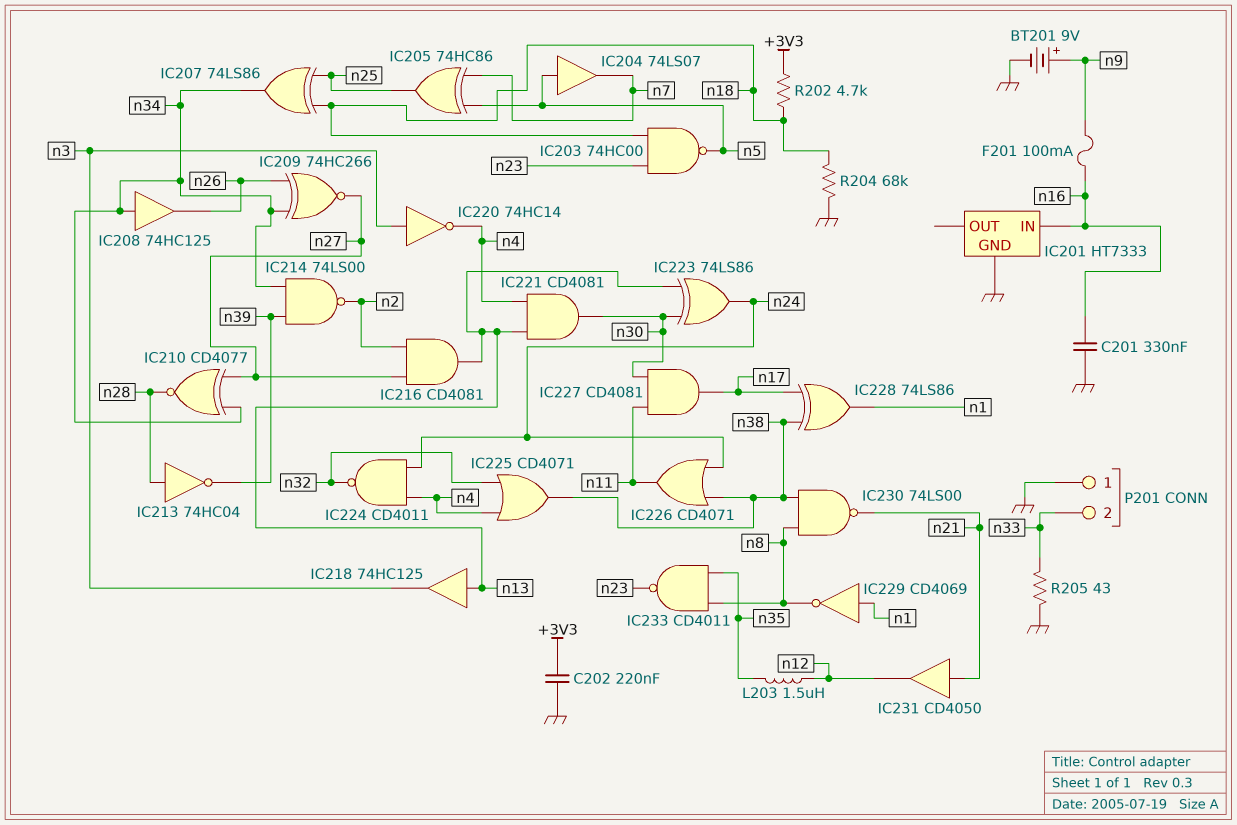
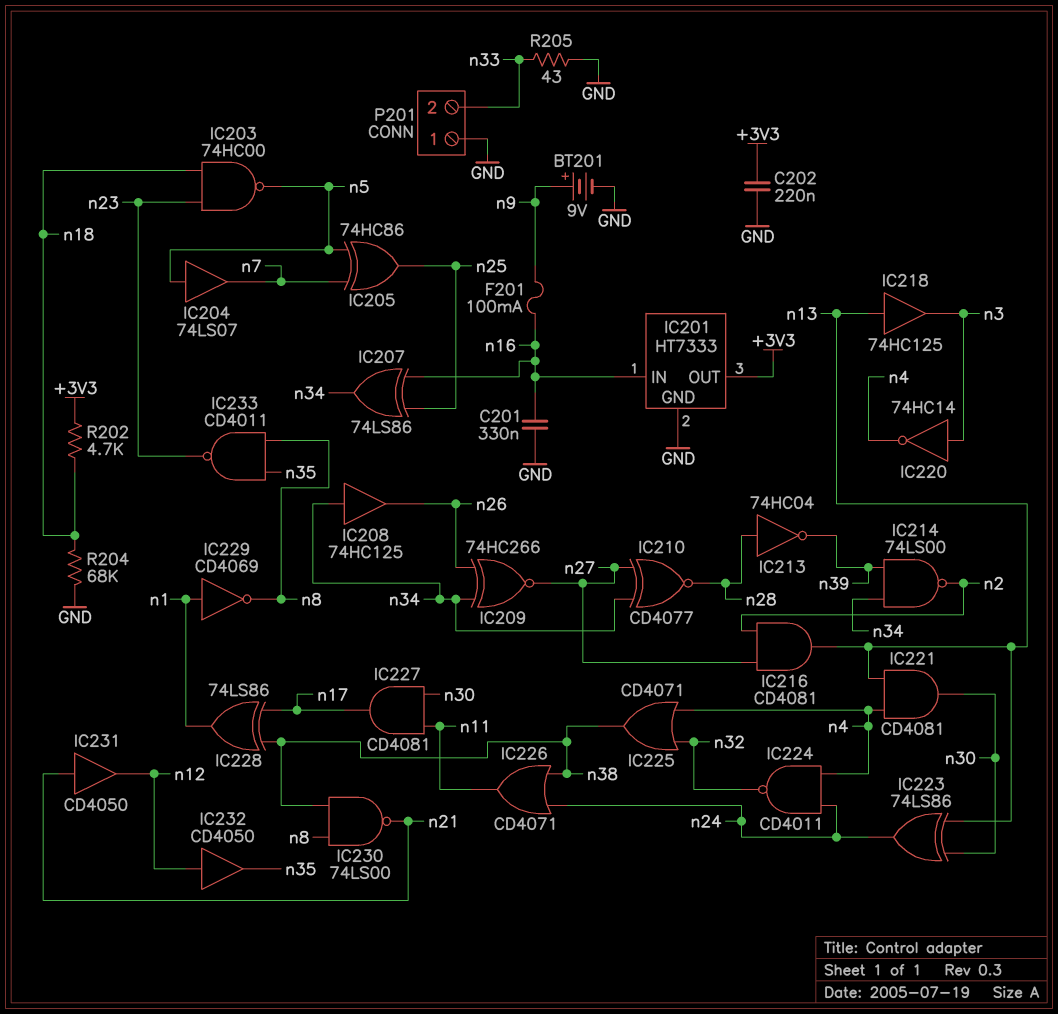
IC201 pin OUT: none -> +3V3
IC207: XOR 74LS86 (in n18, in n25, out n34) -> XOR 74LS86 (in n16, in n25, out n34)
IC232: none -> buffer CD4050 (in n12, out n35)
L203: 1.5uH (n12, n35) -> none

